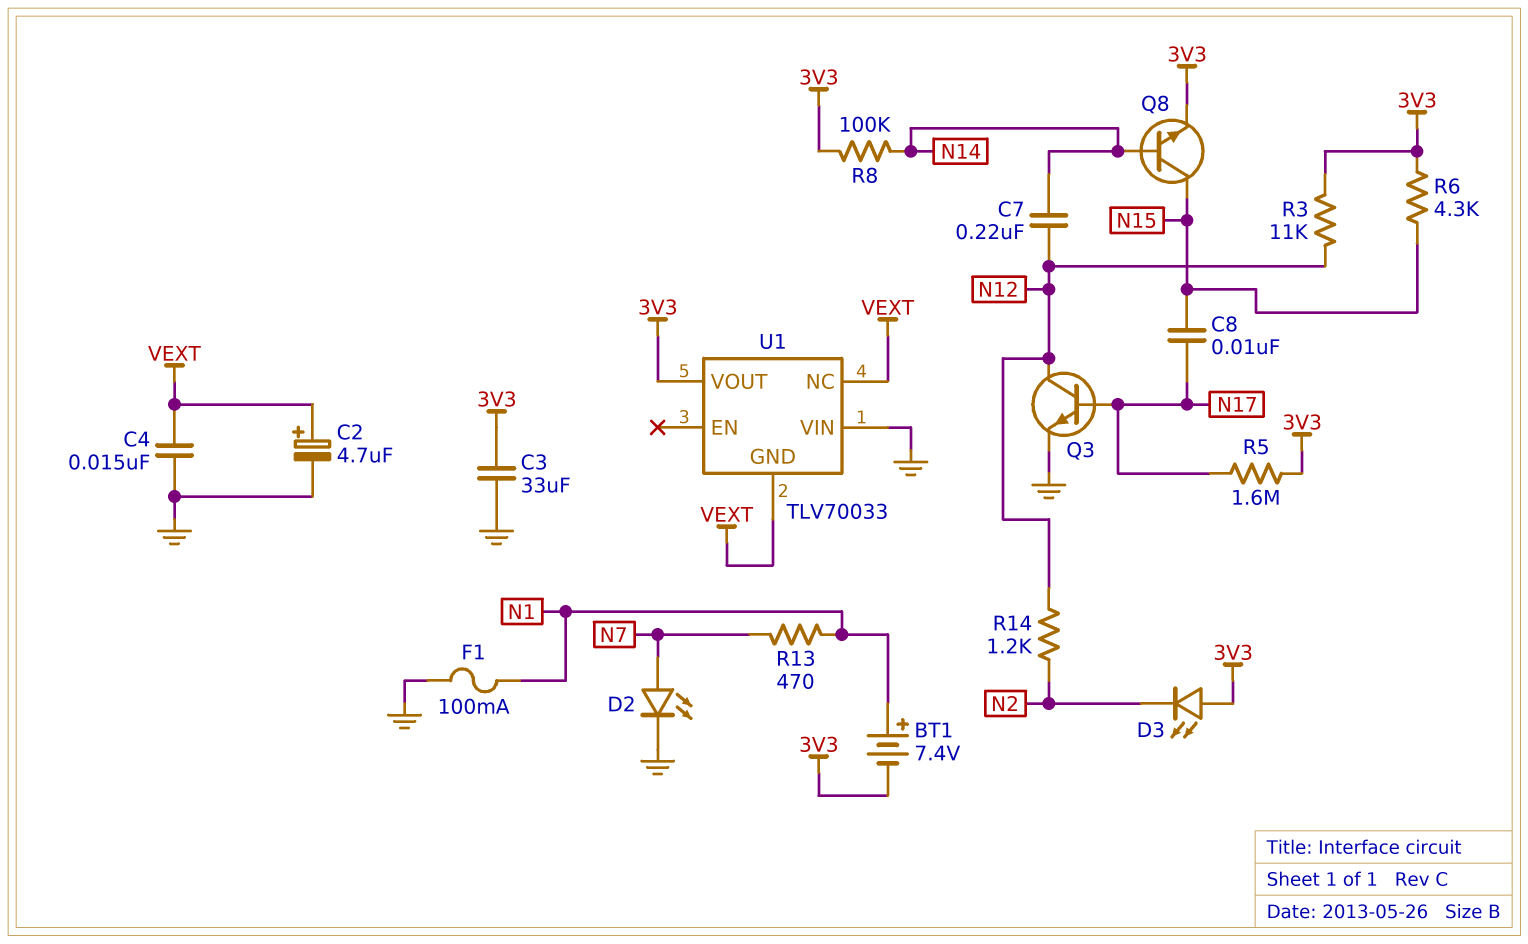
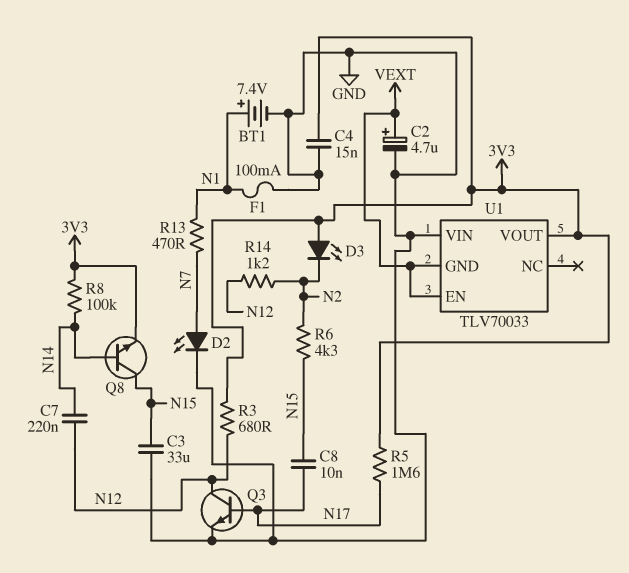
BT1: 7.4V (plus N1, minus 3V3) -> 7.4V (plus N1, minus GND)
C3: 33uF (3V3, GND) -> 33uF (GND, N15)
C4: 15nF (GND, VEXT) -> 15nF (3V3, GND)
R3: 11k (3V3, N12) -> 680 (3V3, N12)
R6: 4.3k (3V3, N15) -> 4.3k (N2, N15)
U1 pin EN: none -> VEXT
U1 pin NC: VEXT -> none

